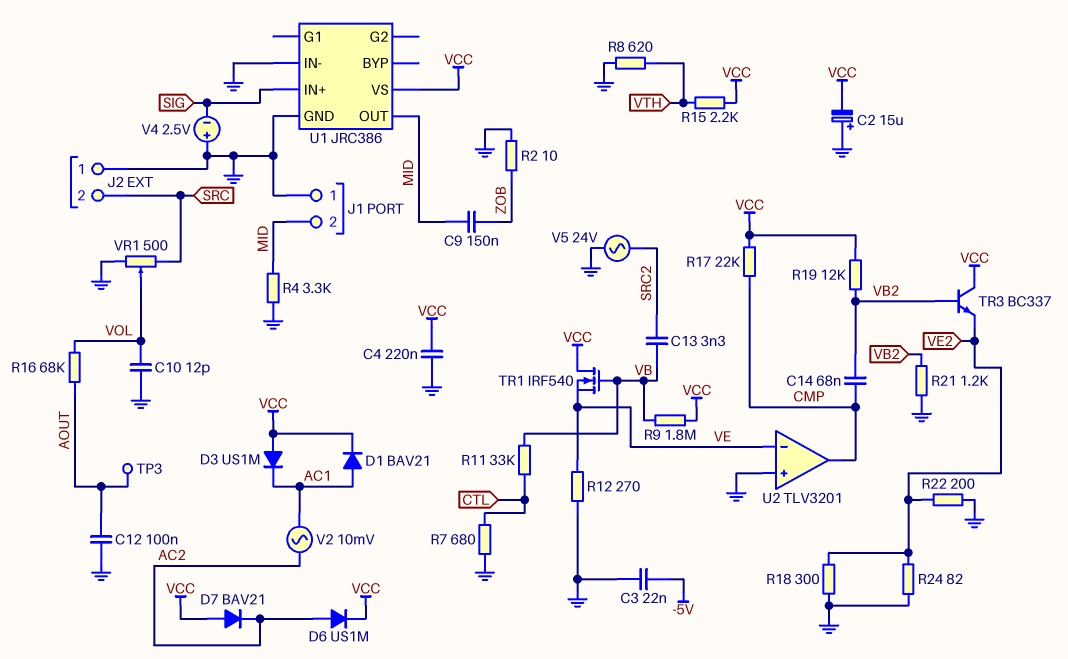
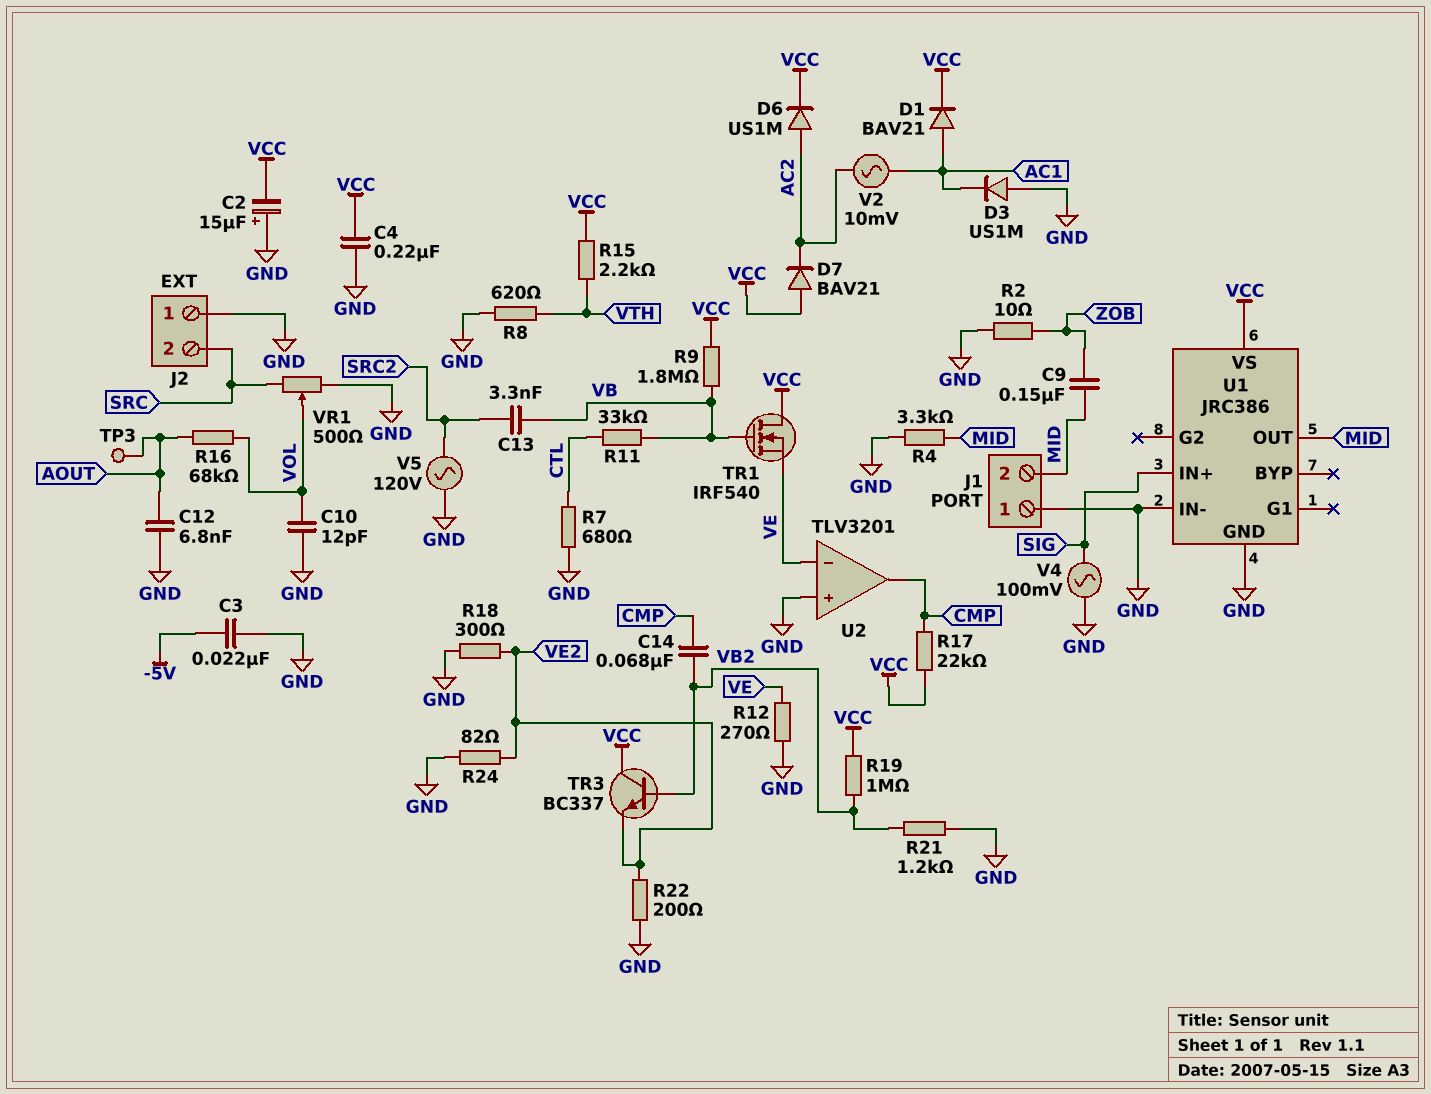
C12: 100nF (AOUT, GND) -> 6.8nF (AOUT, GND)
D3: diode US1M (A VCC, K AC1) -> diode US1M (A GND, K AC1)
R19: 12k (VB2, VCC) -> 1M (VB2, VCC)
V4: 2.5V (plus GND, minus SIG) -> AC 100mV (GND, SIG)
V5: AC 24V (GND, SRC2) -> AC 120V (GND, SRC2)

